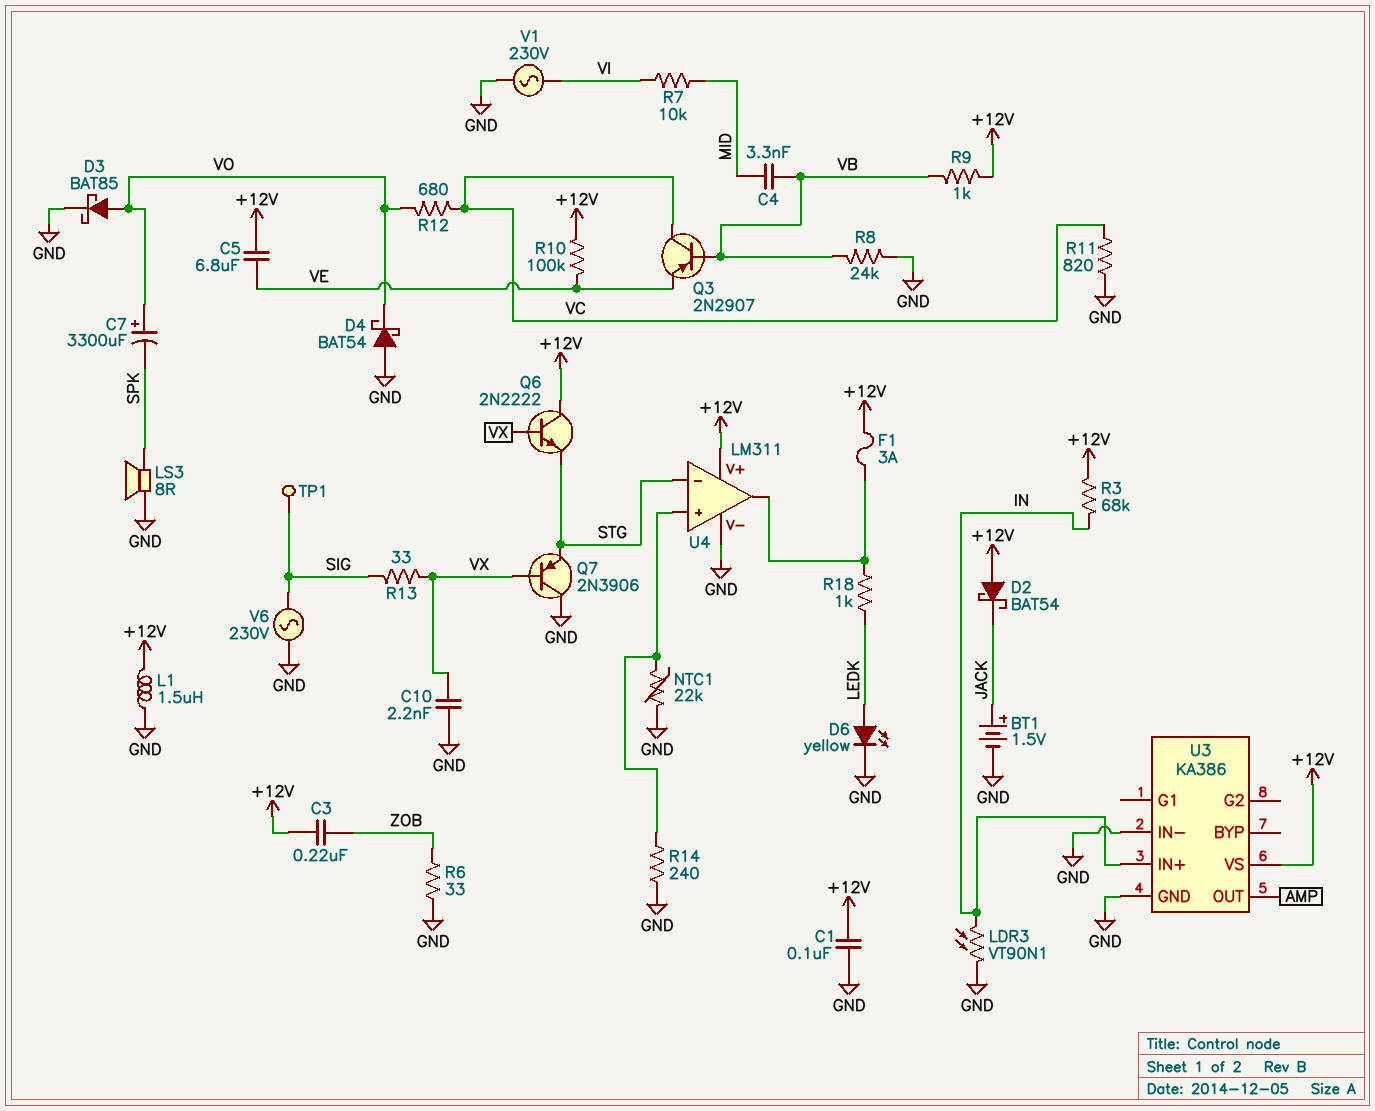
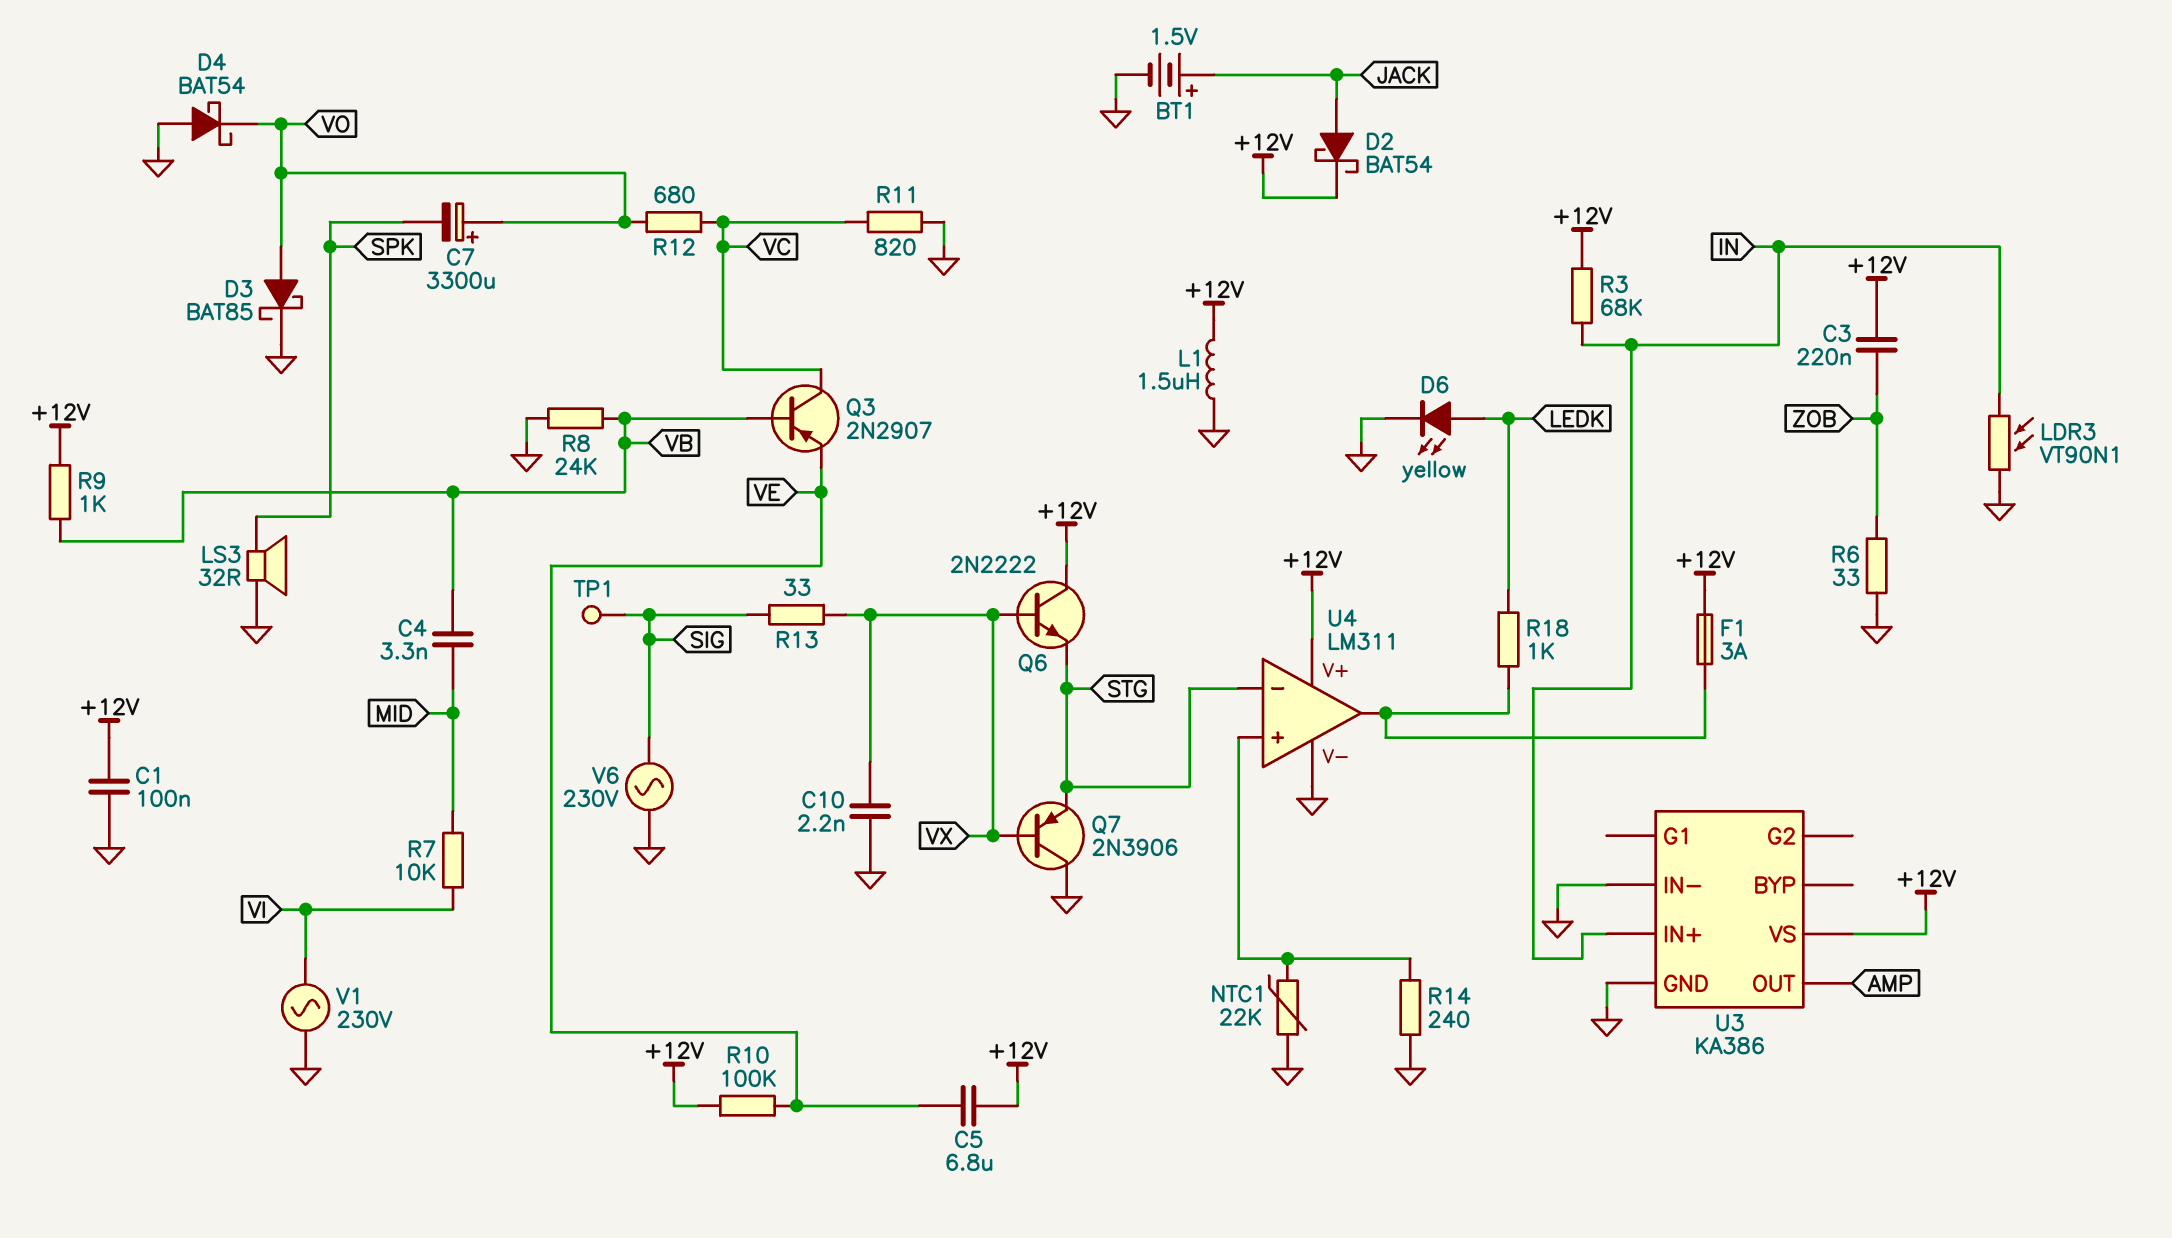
D2: schottky BAT54 (A +12V, K JACK) -> schottky BAT54 (A JACK, K +12V)
LS3: speaker 8R (GND, SPK) -> speaker 32R (GND, SPK)

